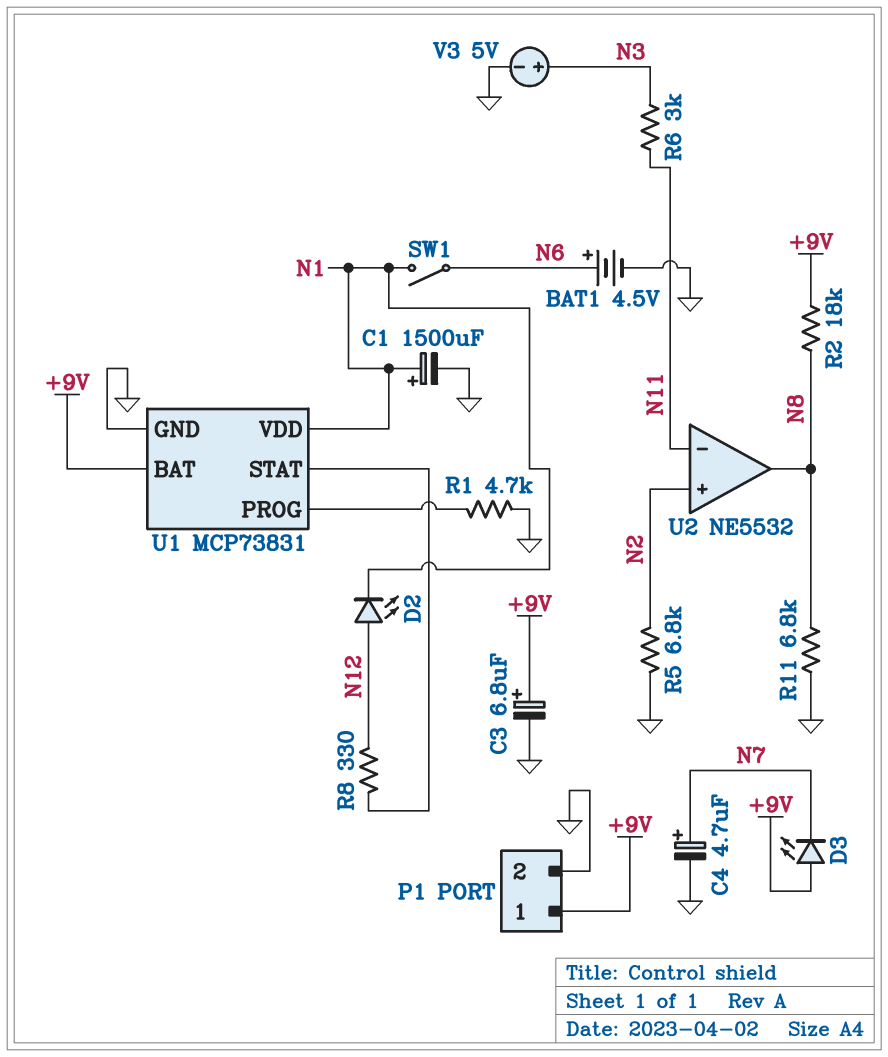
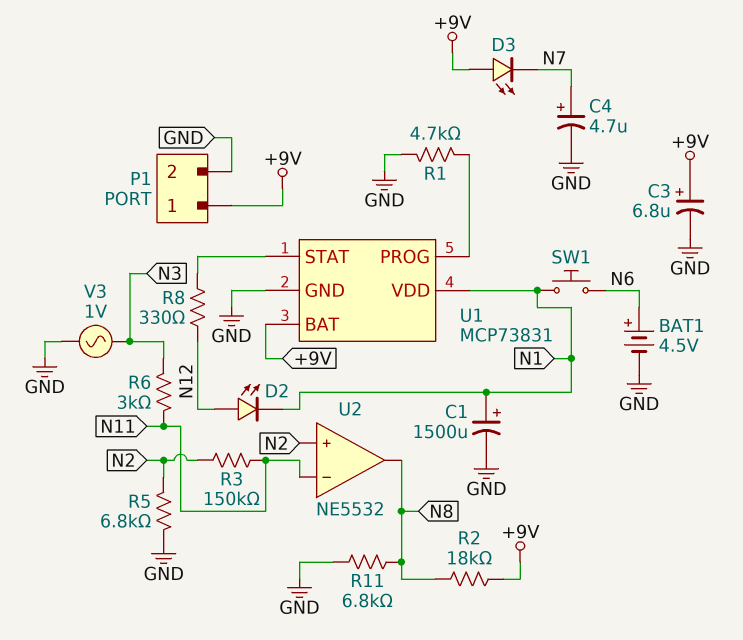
R3: none -> 150k (N2, N11)
SW1: switch (N1, N6) -> button (N1, N6)
V3: 5V (plus N3, minus GND) -> AC 1V (GND, N3)

